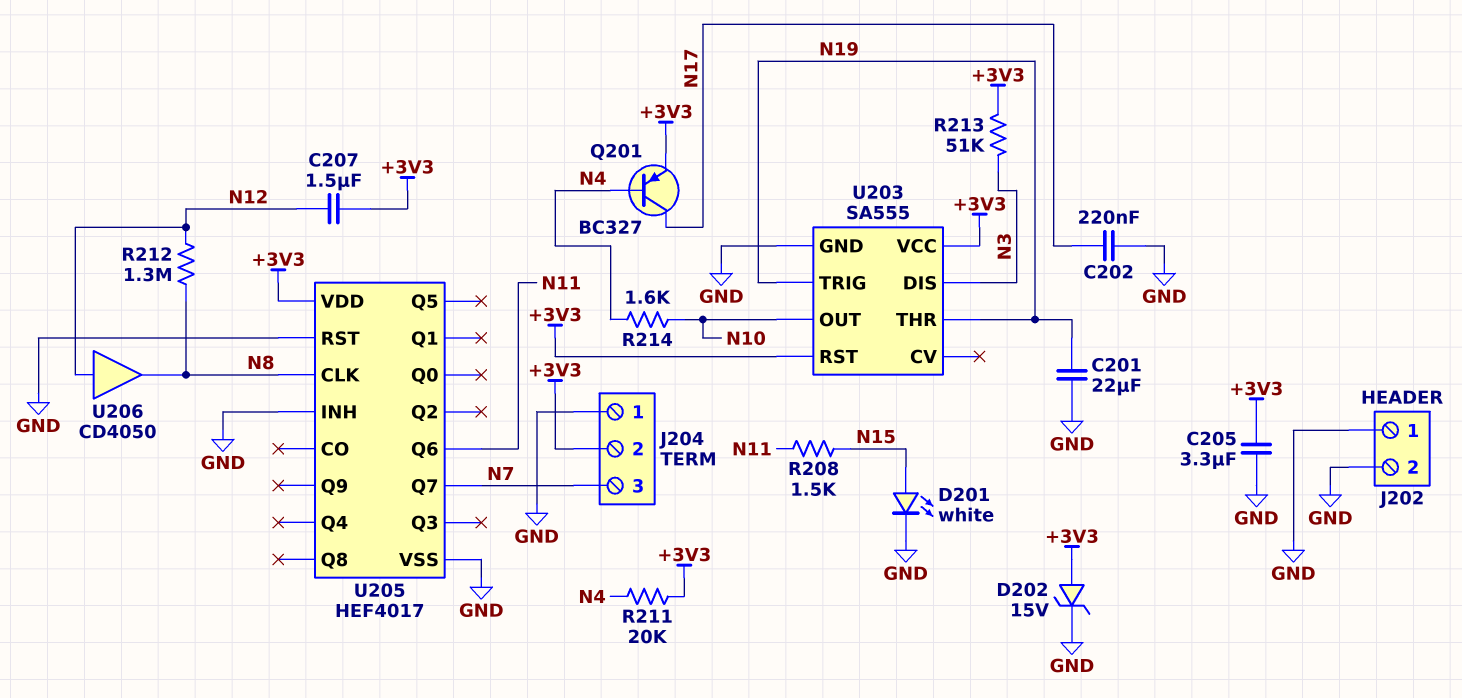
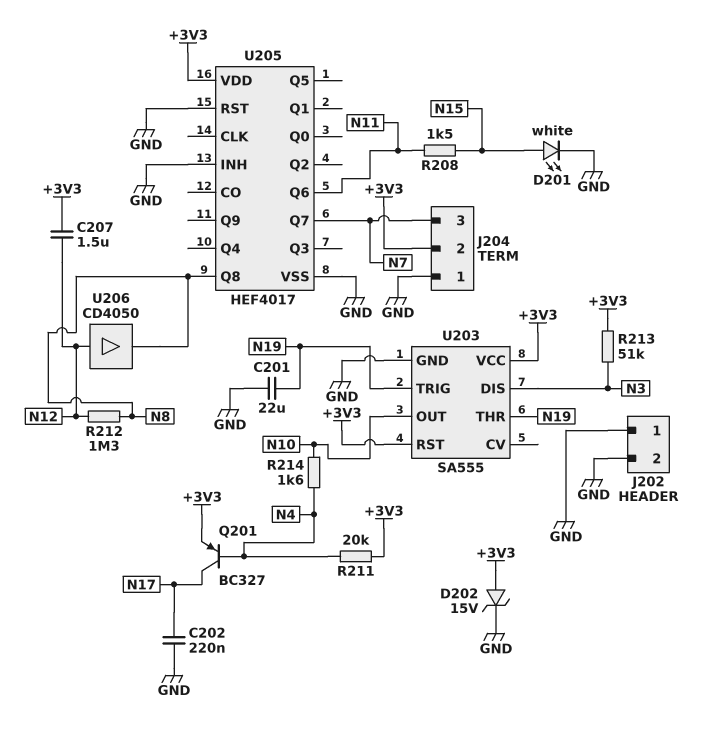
C205: 3.3uF (+3V3, GND) -> none
U205 pin CLK: N8 -> none
U205 pin Q8: none -> N8

